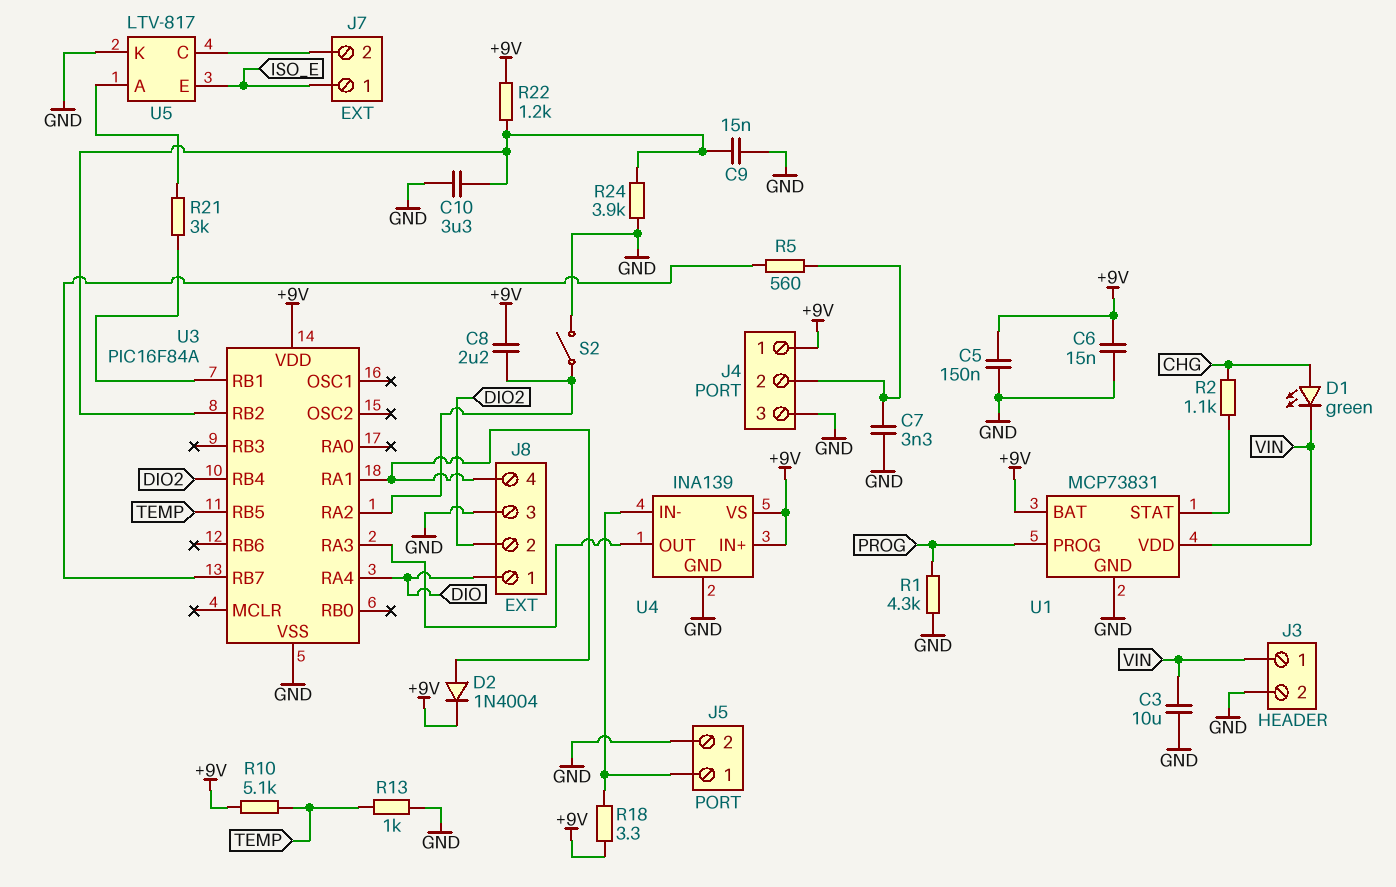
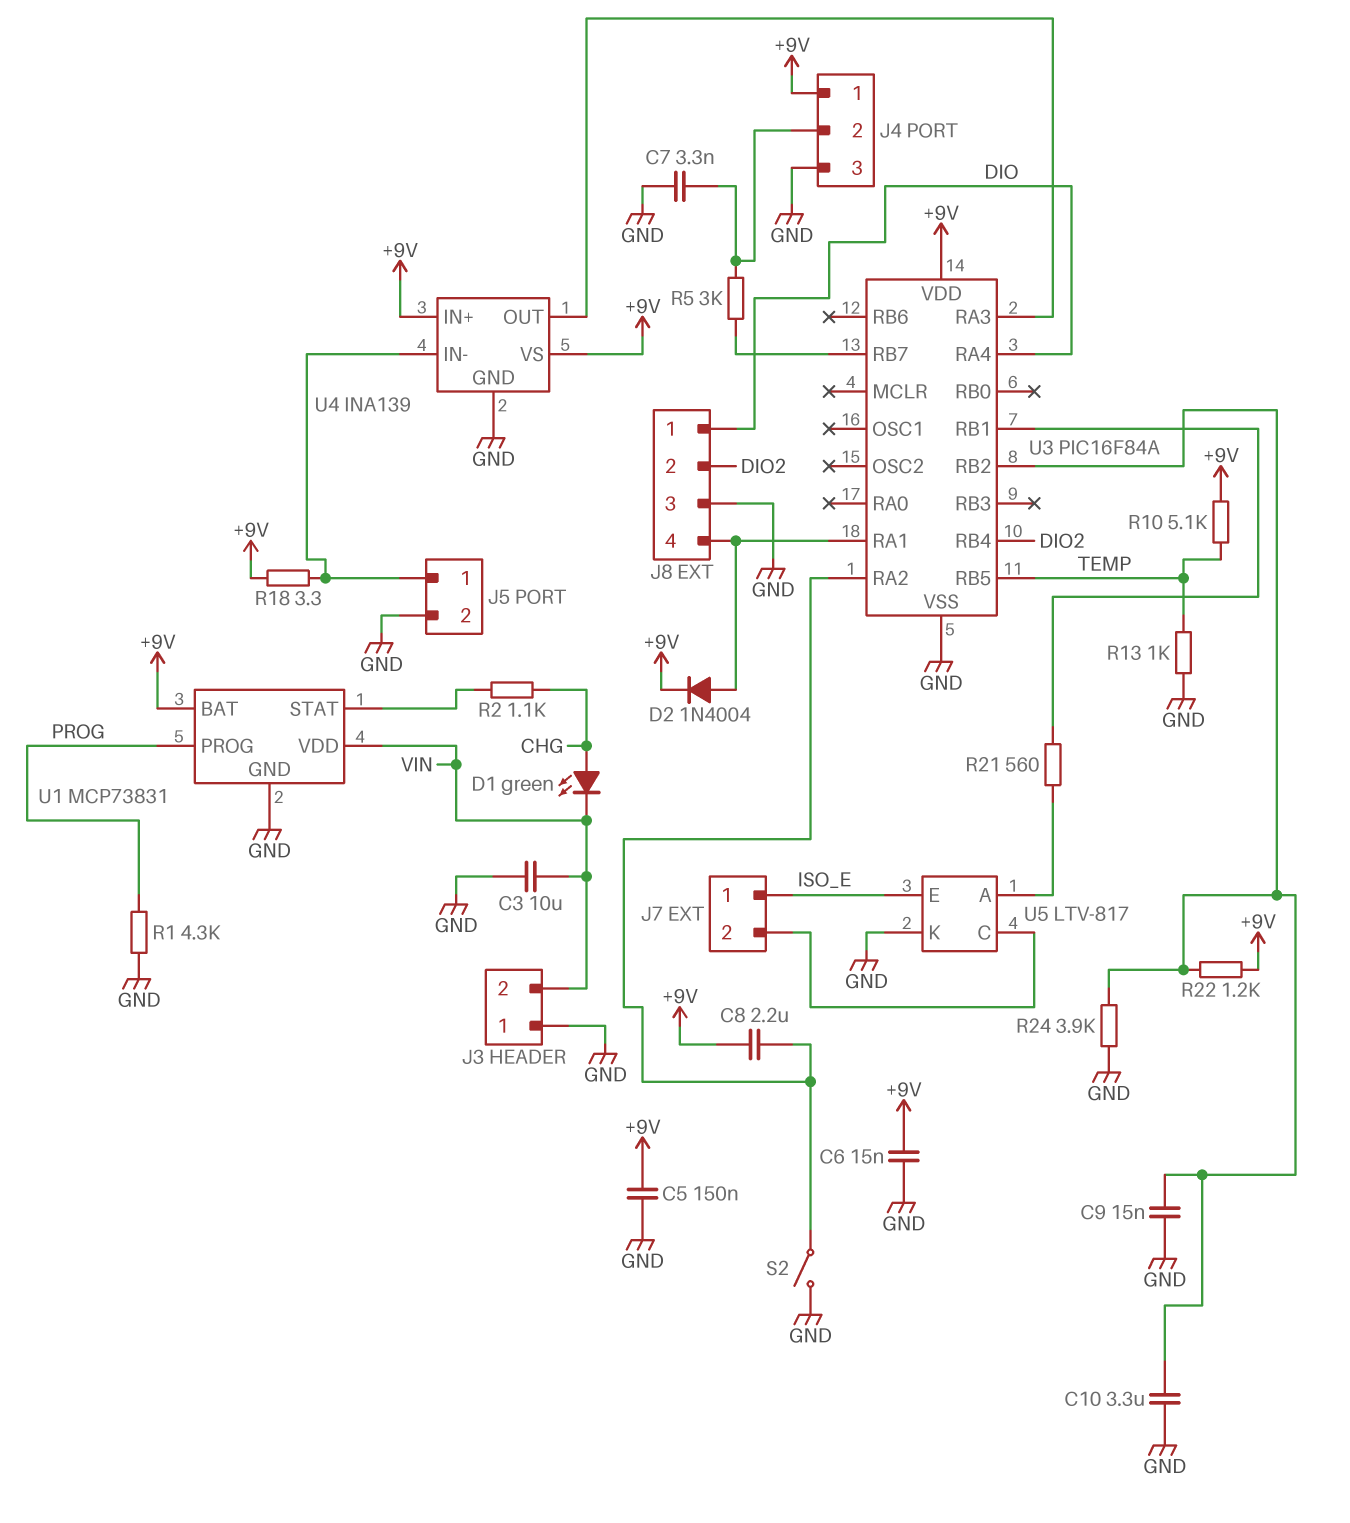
J3 pin 1: VIN -> GND
J3 pin 2: GND -> VIN
R5: 560 (J4/2, U3/RB7) -> 3k (J4/2, U3/RB7)
R21: 3k (U3/RB1, U5/A) -> 560 (U3/RB1, U5/A)

